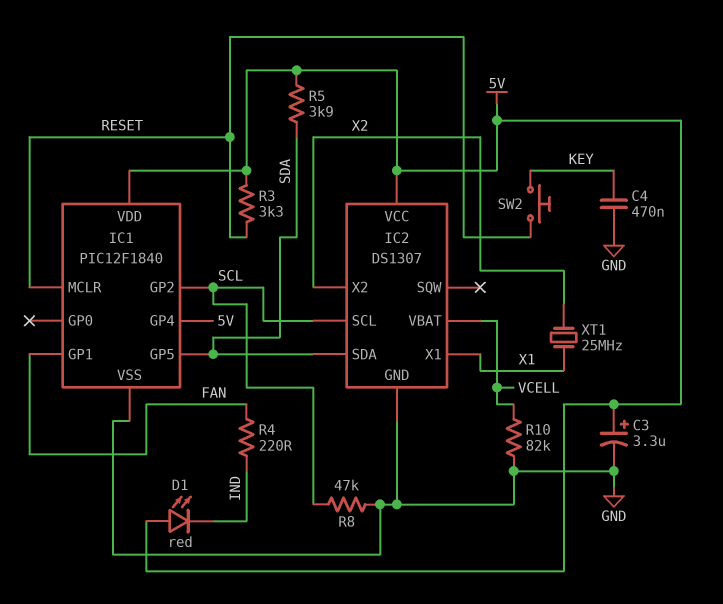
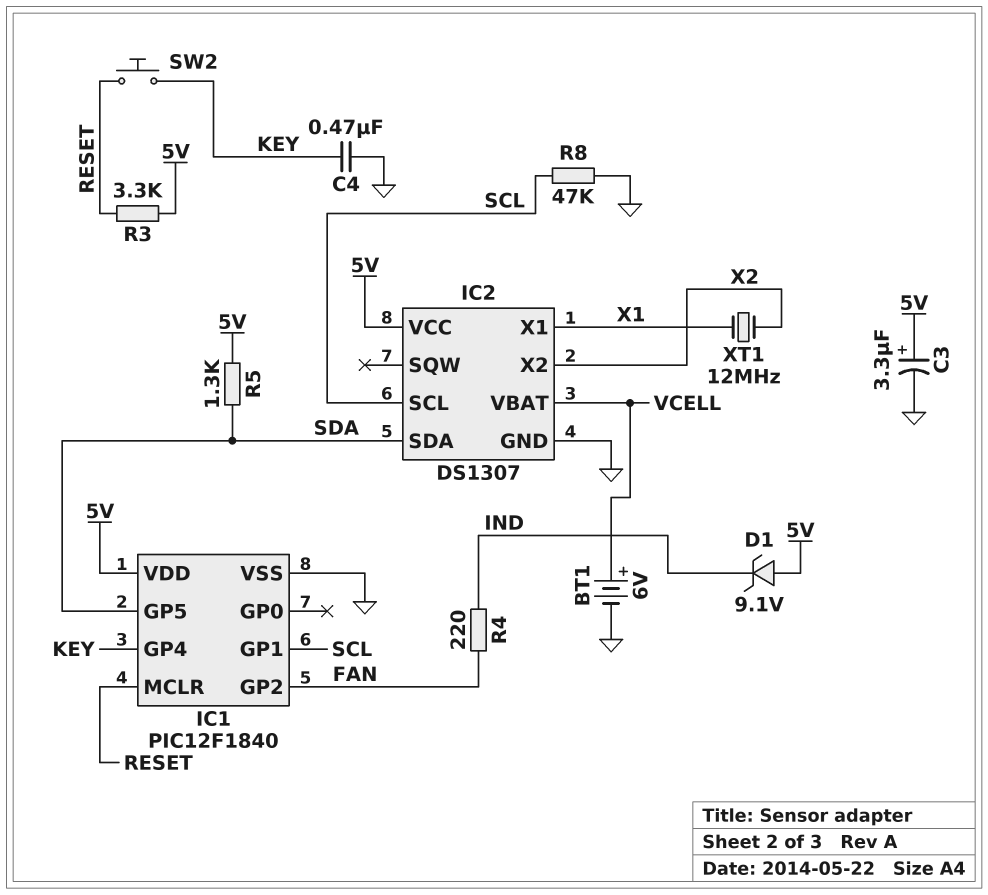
BT1: none -> 6V (plus VCELL, minus GND)
D1: LED red (A 5V, K IND) -> zener 9.1V (A 5V, K IND)
IC1 pin GP1: FAN -> SCL
IC1 pin GP2: SCL -> FAN
IC1 pin GP4: 5V -> KEY
R5: 3.9k (5V, SDA) -> 1.3k (5V, SDA)
R10: 82k (GND, VCELL) -> none
XT1: 25MHz (X1, X2) -> 12MHz (X1, X2)

